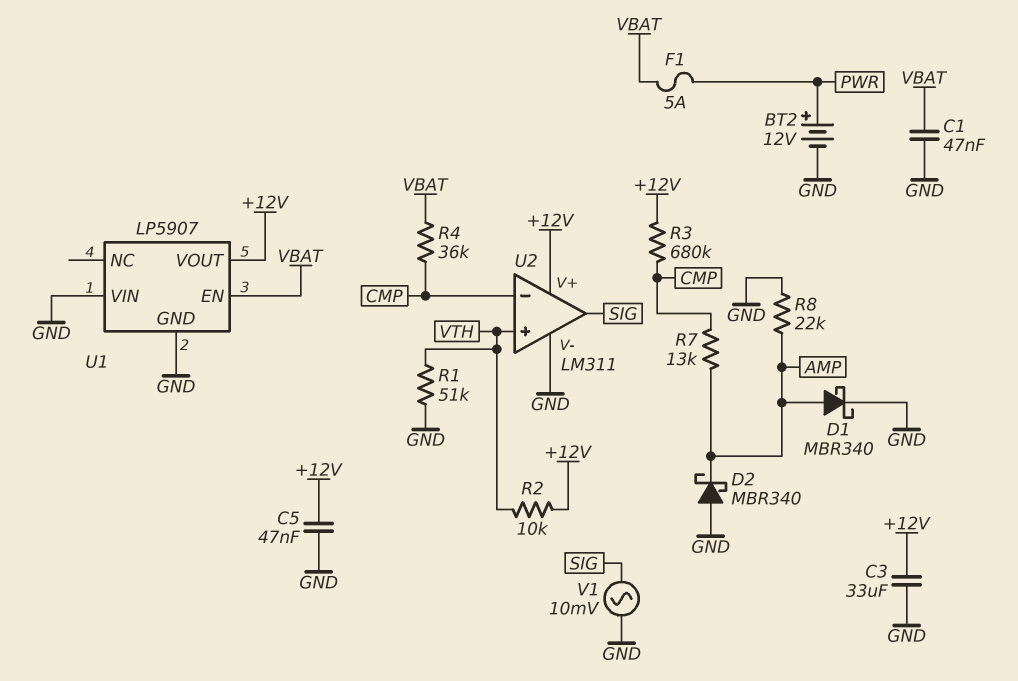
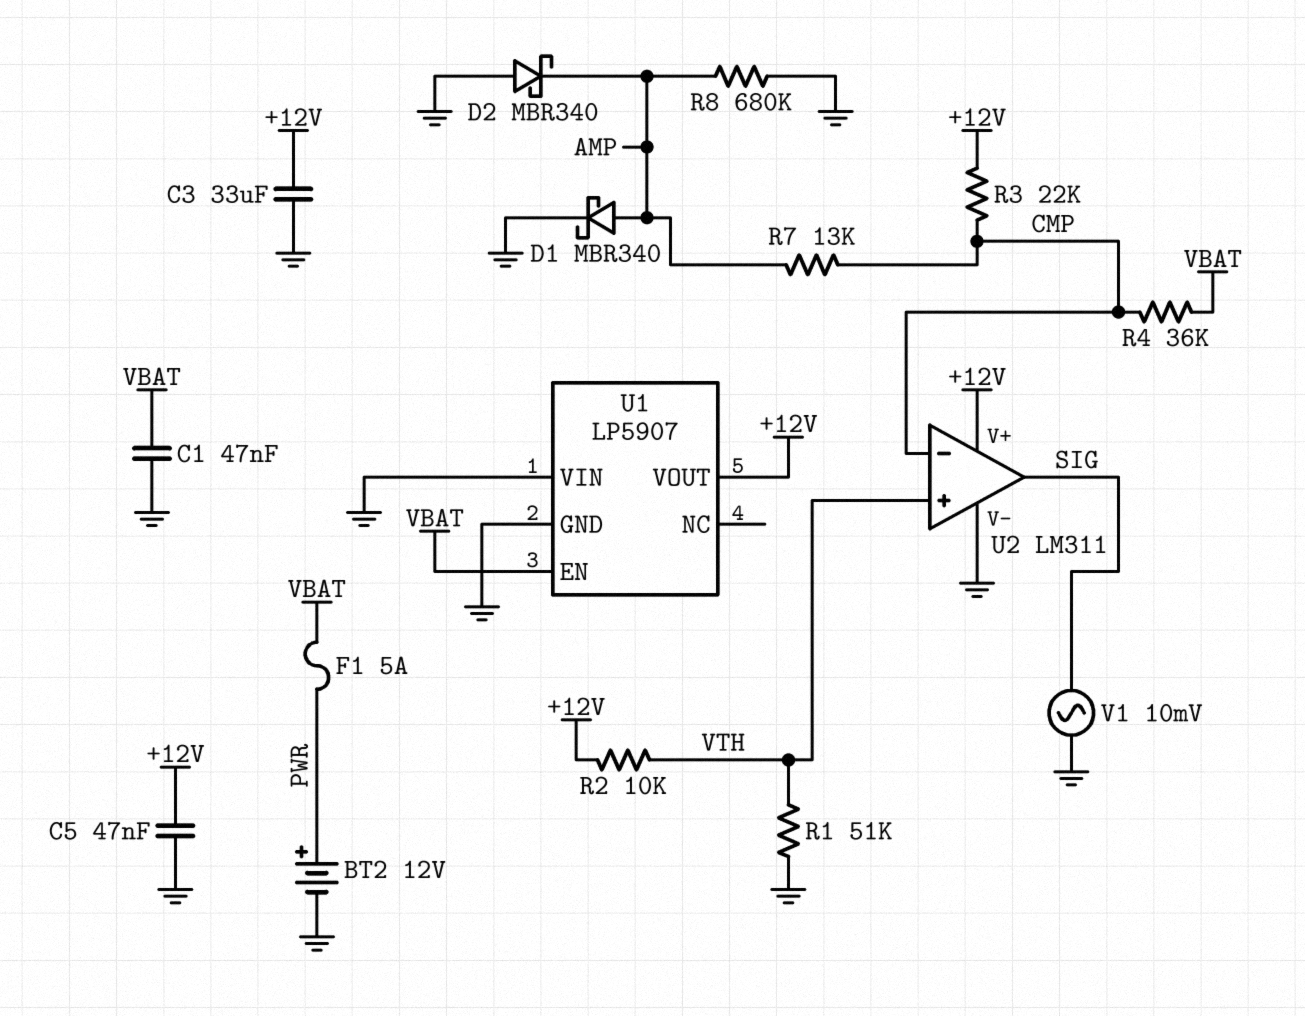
R3: 680k (+12V, CMP) -> 22k (+12V, CMP)
R8: 22k (AMP, GND) -> 680k (AMP, GND)

